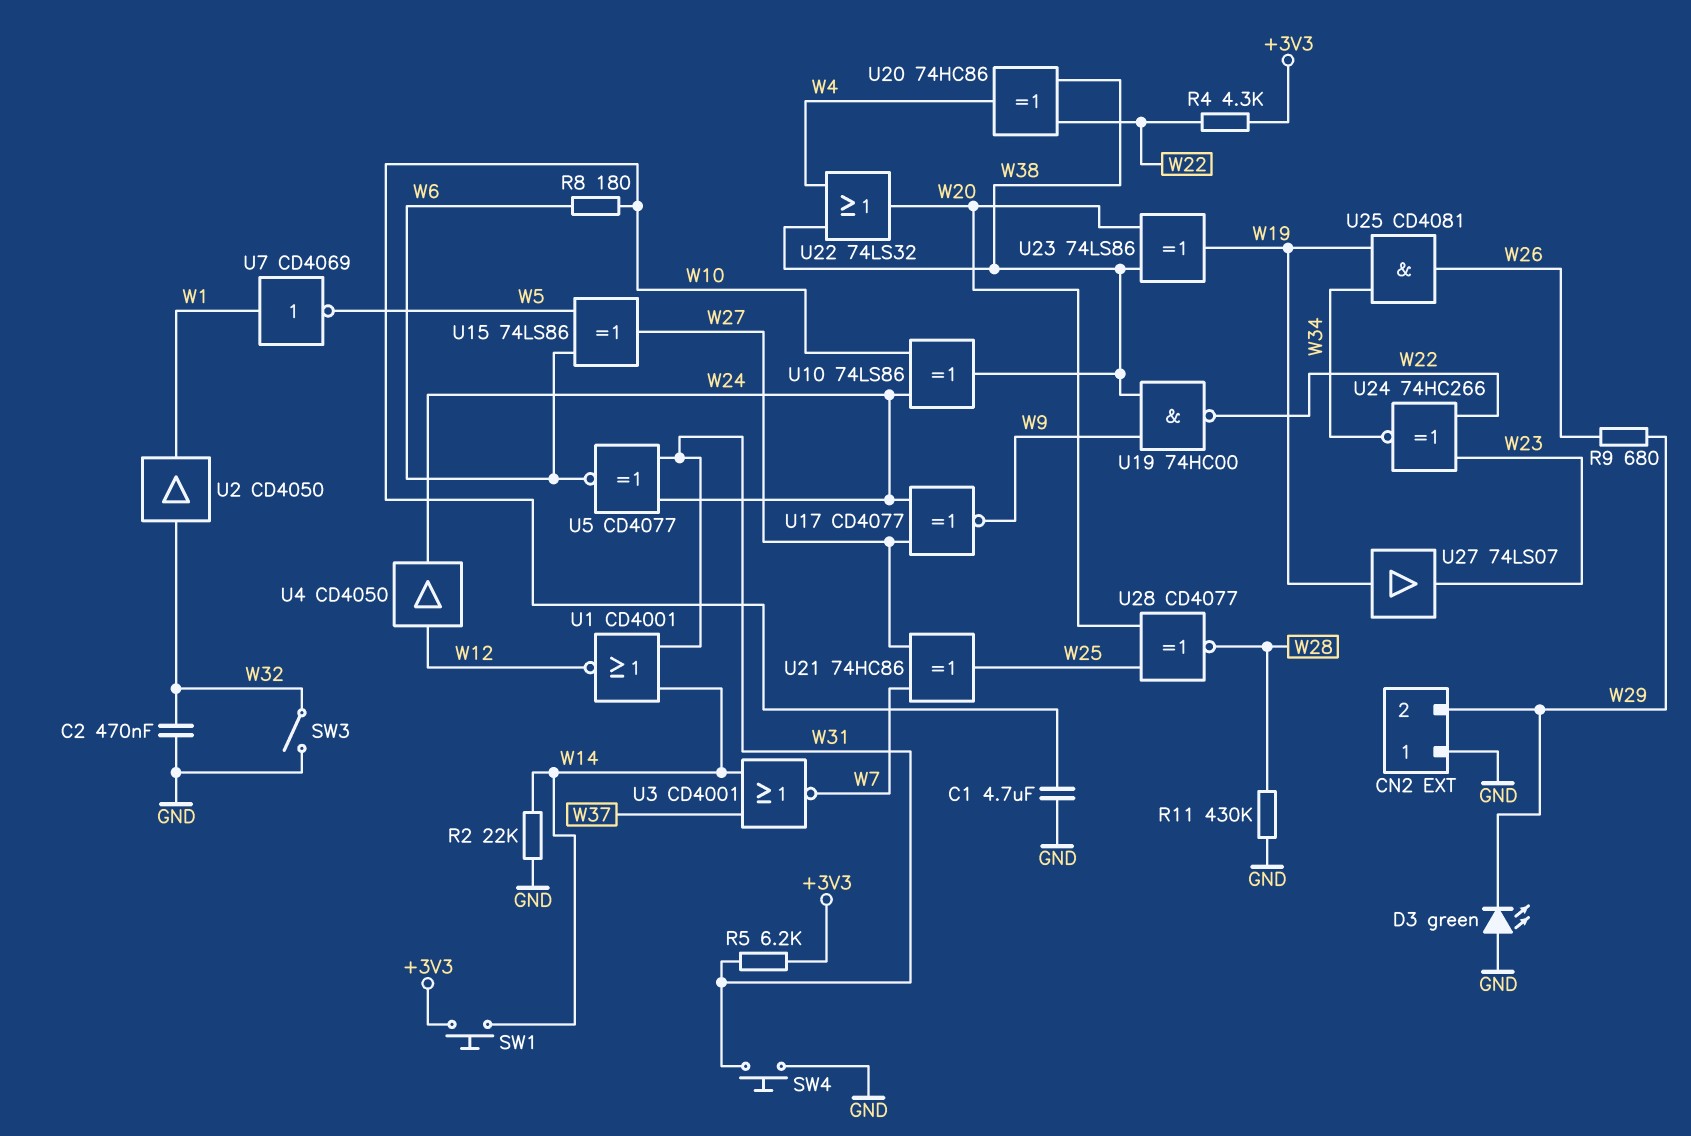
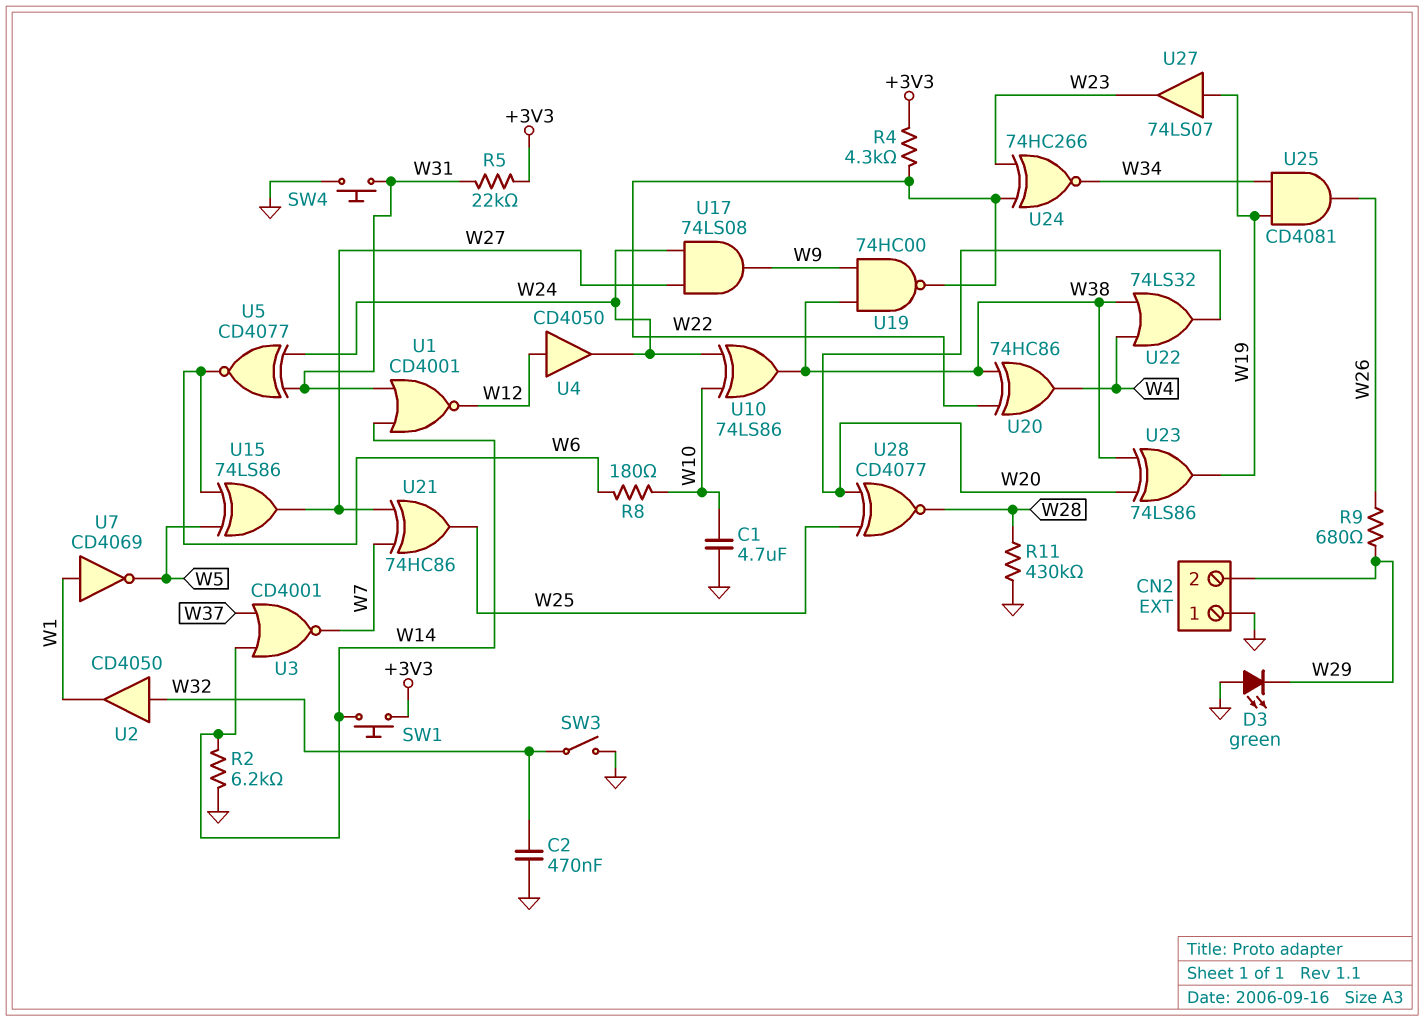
R2: 22k (GND, W14) -> 6.2k (GND, W14)
R5: 6.2k (+3V3, W31) -> 22k (+3V3, W31)
U17: XNOR CD4077 (in W24, in W27, out W9) -> AND 74LS08 (in W24, in W27, out W9)

